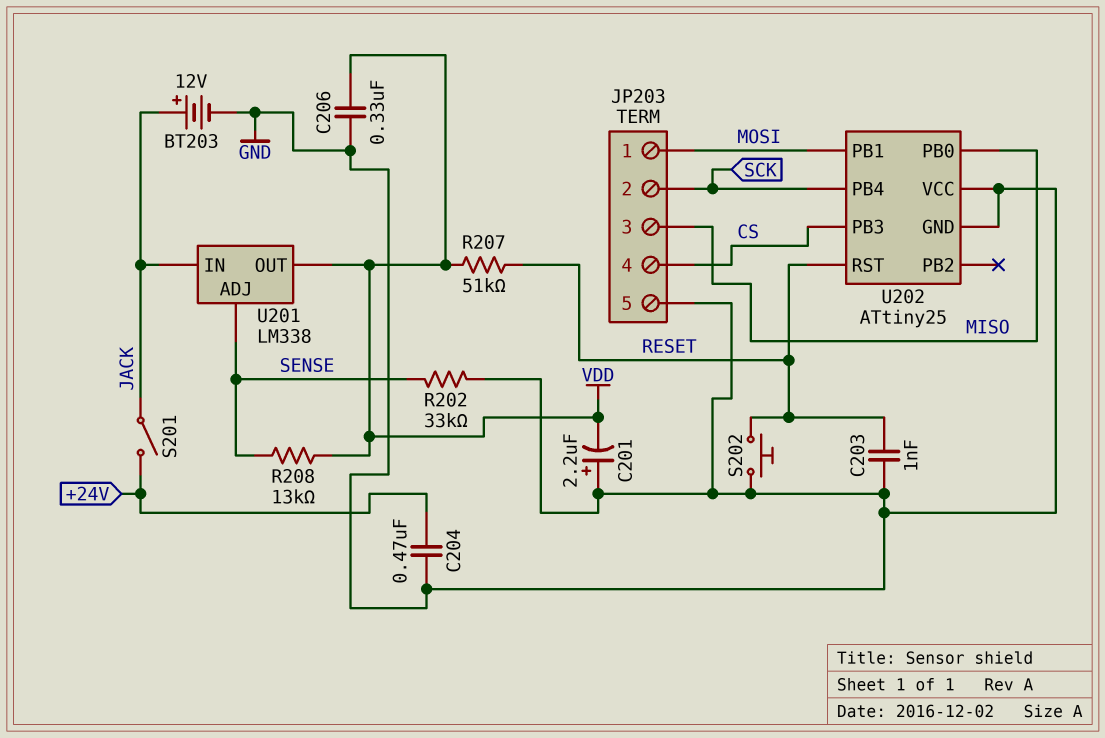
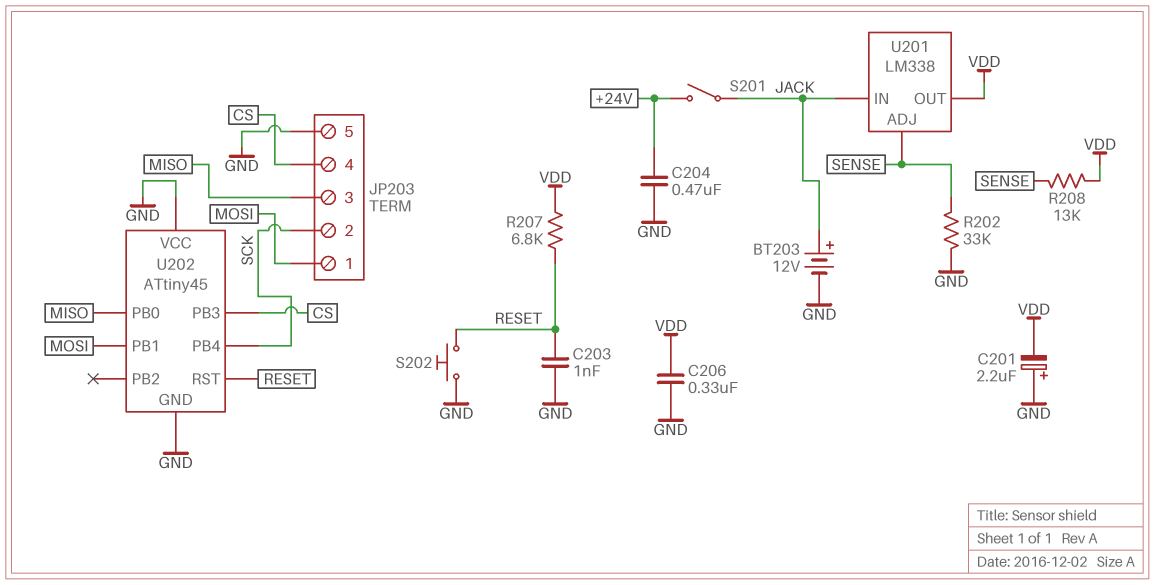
R207: 51k (RESET, VDD) -> 6.8k (RESET, VDD)
U202: ATtiny25 -> ATtiny45

